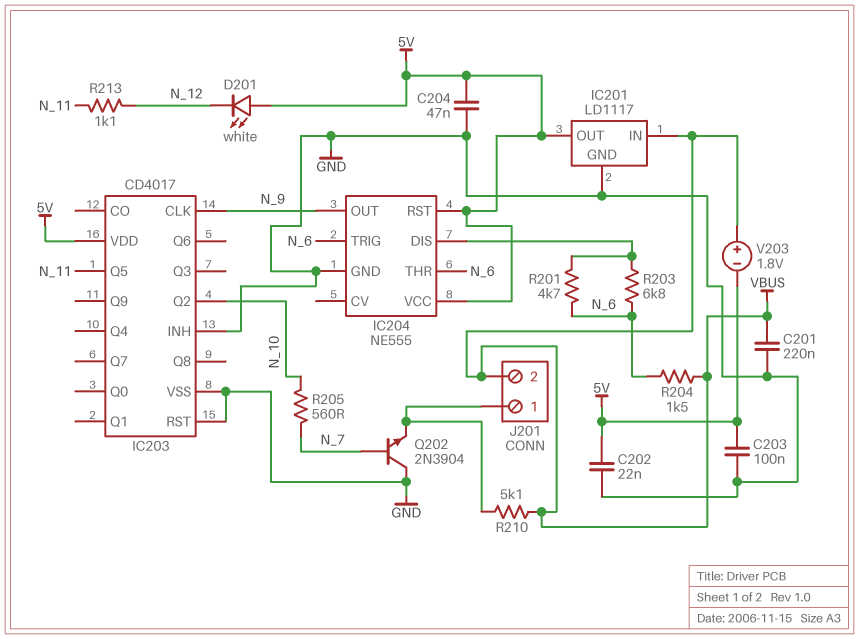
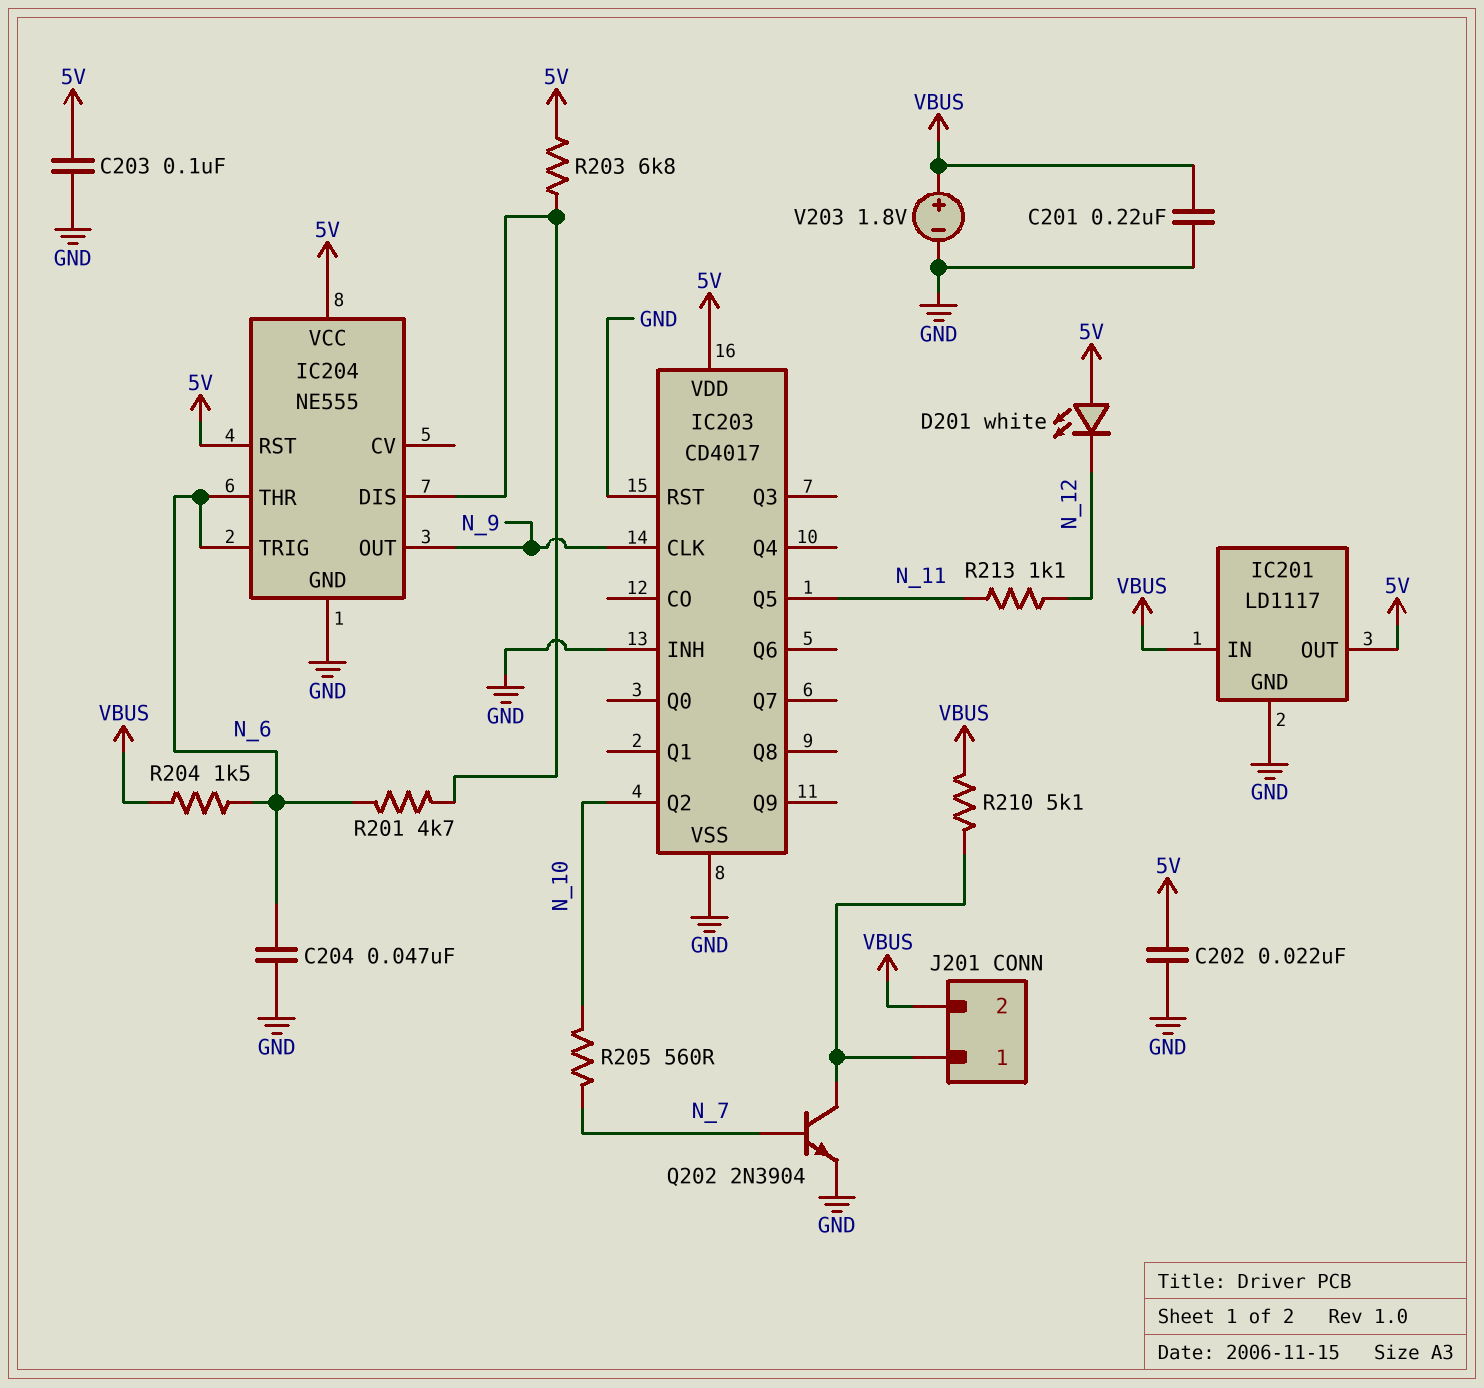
C204: 47nF (5V, GND) -> 47nF (GND, N_6)
Q202: NPN 2N3904 (B N_7, C GND, E J201/1) -> NPN 2N3904 (B N_7, C J201/1, E GND)
R203: 6.8k (IC204/DIS, N_6) -> 6.8k (5V, IC204/DIS)
V203: 1.8V (plus VBUS, minus 5V) -> 1.8V (plus VBUS, minus GND)

